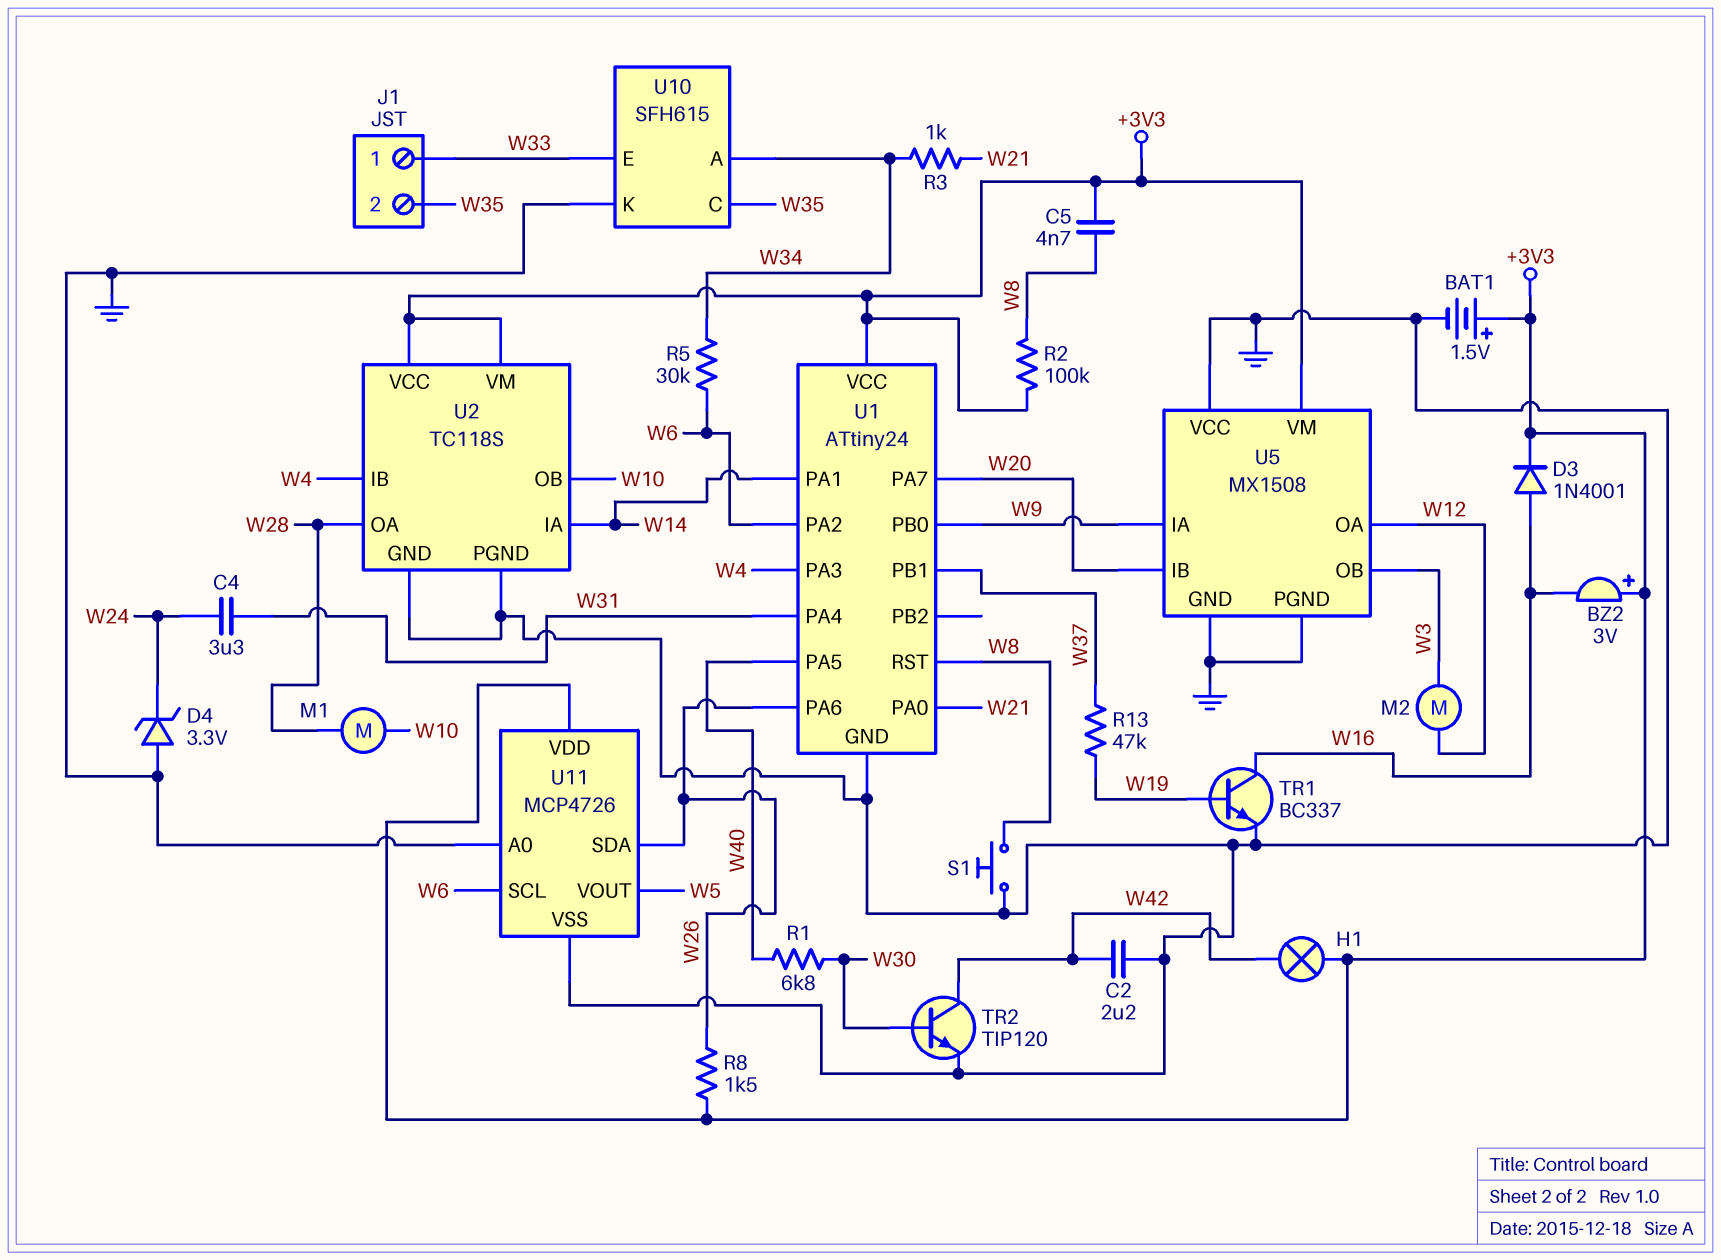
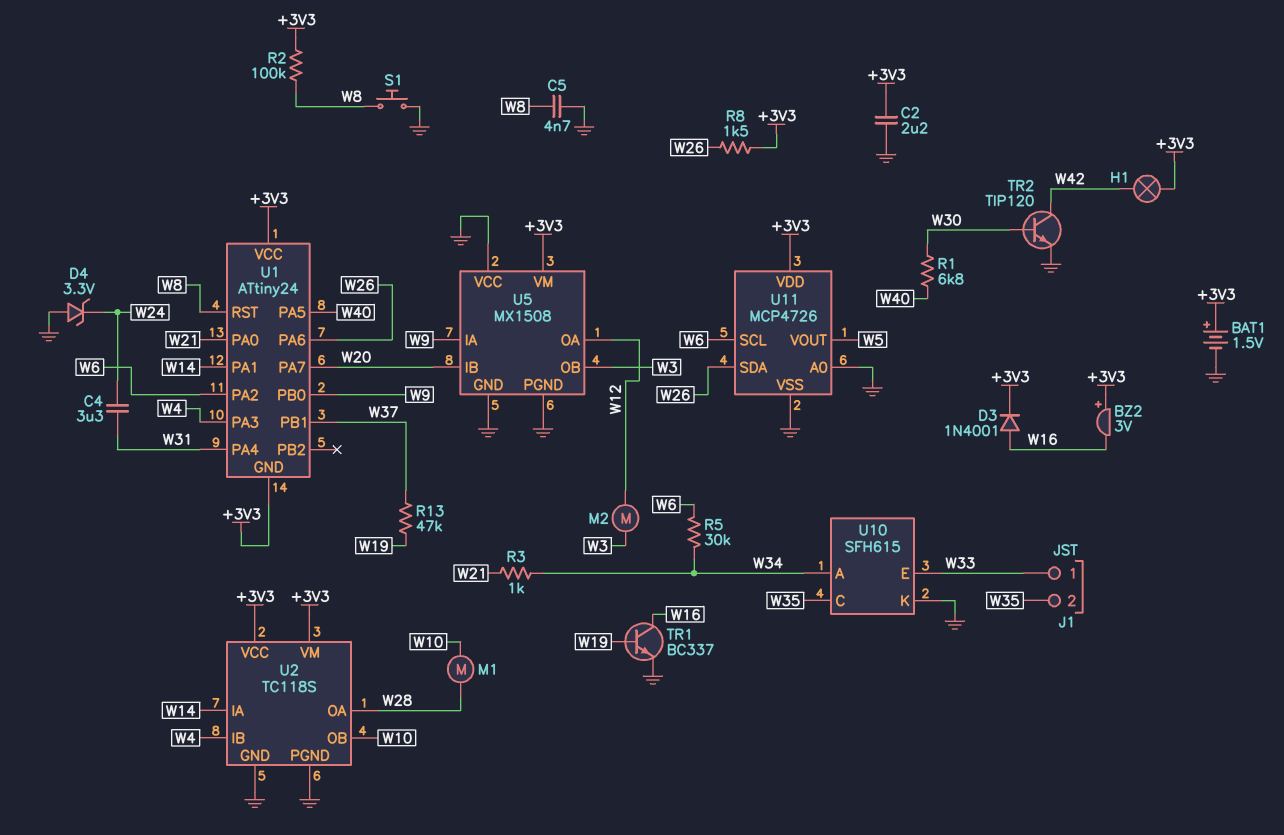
C2: 2.2uF (GND, W42) -> 2.2uF (+3V3, GND)
C5: 4.7nF (+3V3, W8) -> 4.7nF (GND, W8)
U1 pin GND: GND -> +3V3

